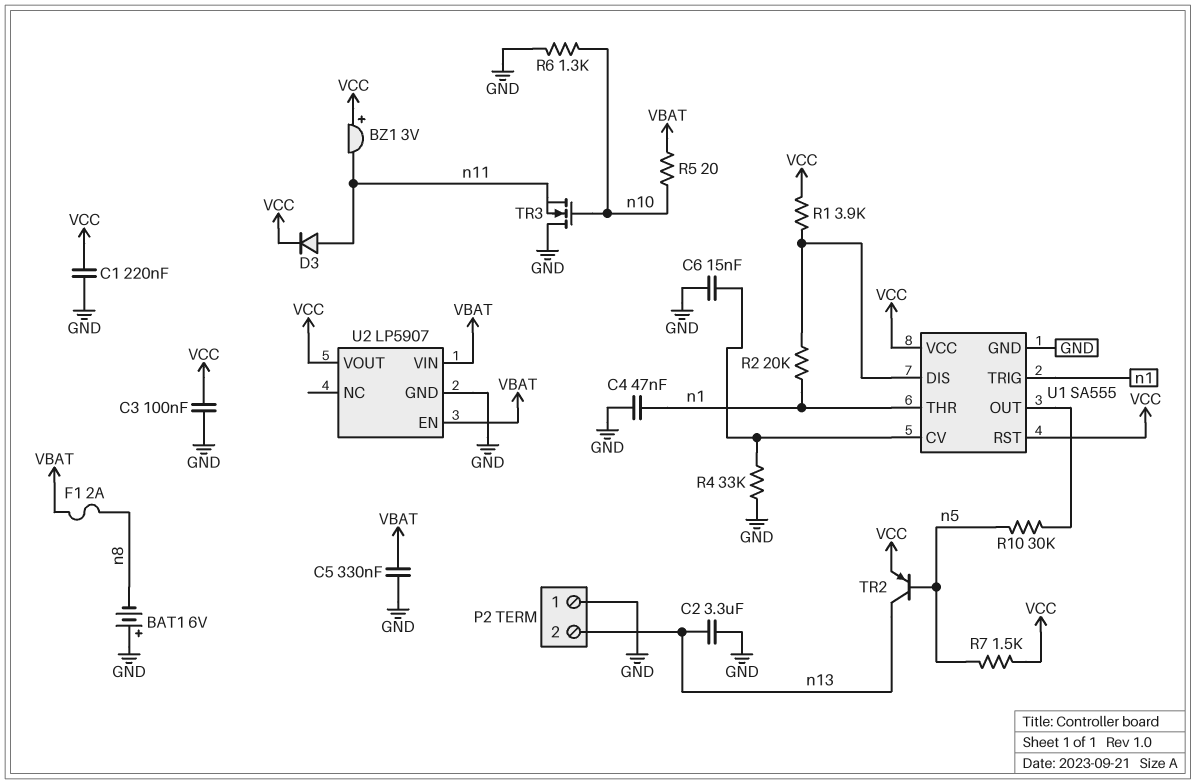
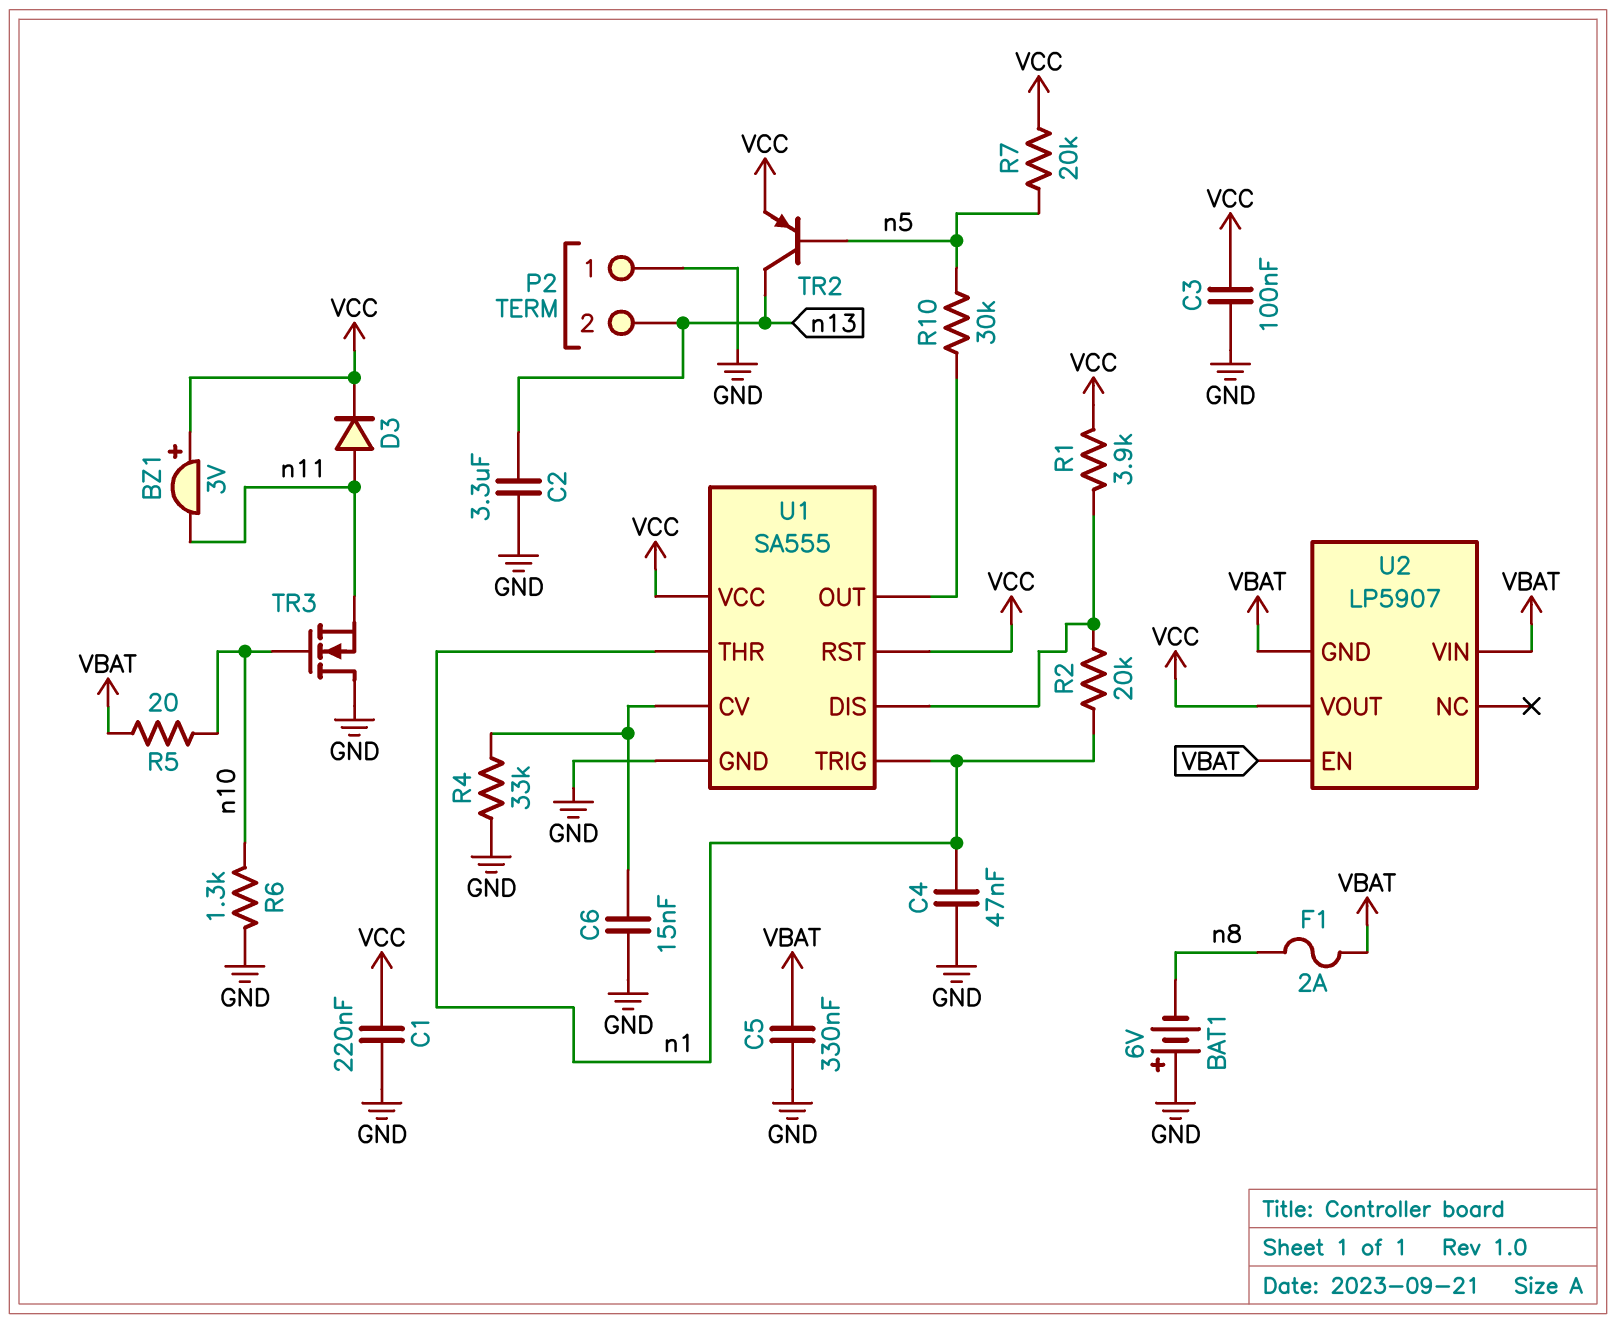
R7: 1.5k (VCC, n5) -> 20k (VCC, n5)
U2 pin GND: GND -> VBAT

